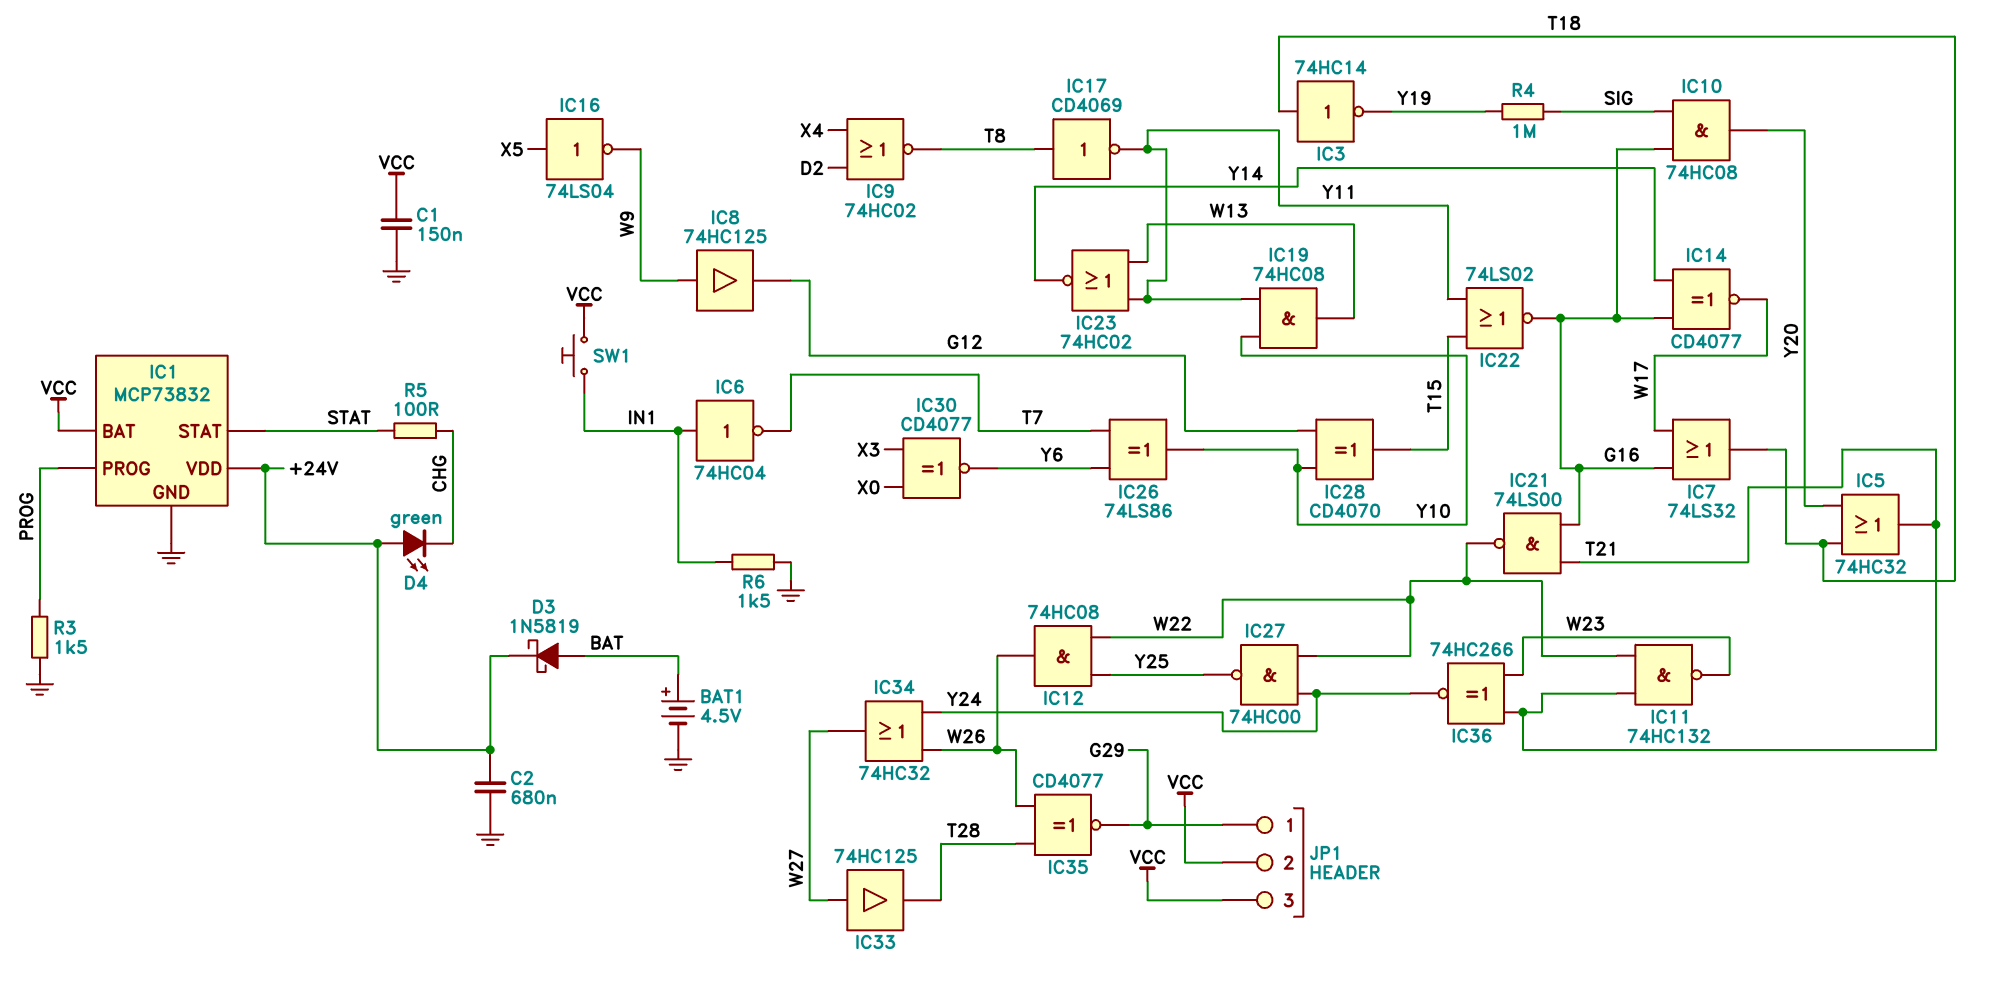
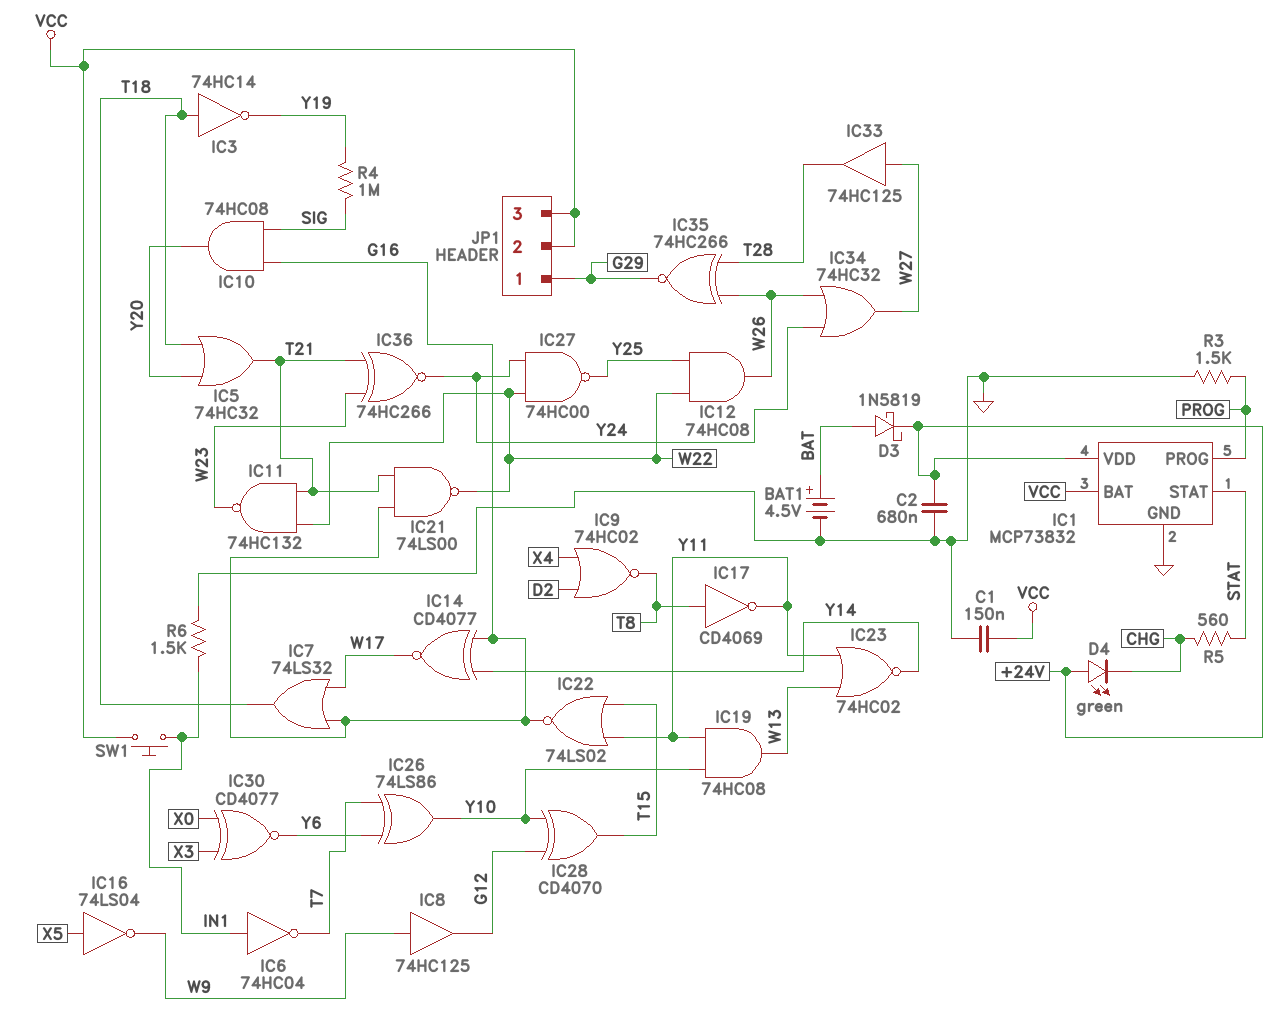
IC35: XNOR CD4077 (in T28, in W26, out G29) -> XNOR 74HC266 (in T28, in W26, out G29)
R5: 100 (CHG, STAT) -> 560 (CHG, STAT)

